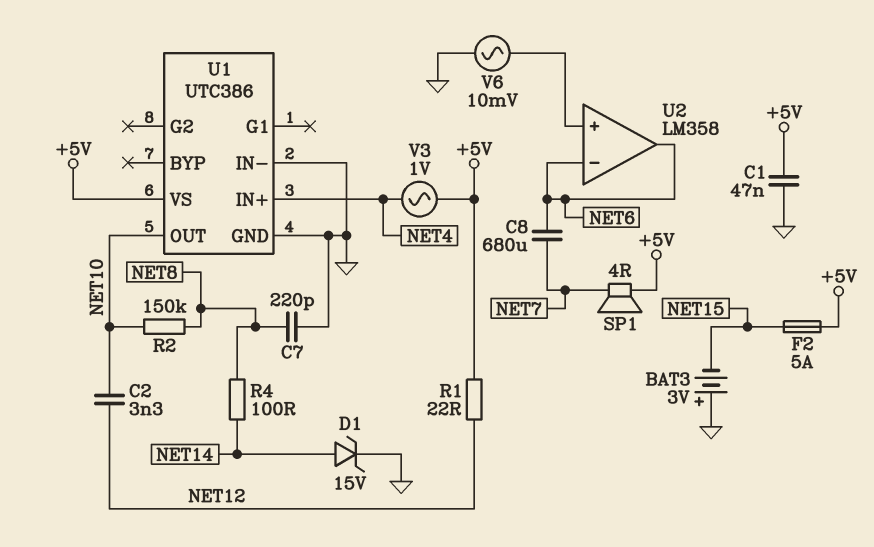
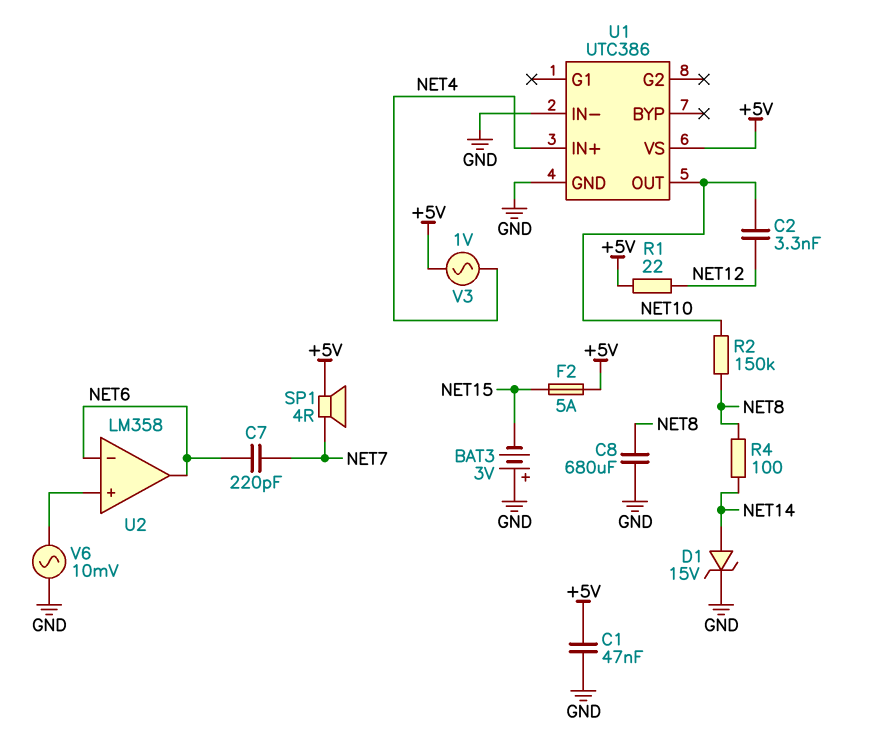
C7: 220pF (GND, NET8) -> 220pF (NET6, NET7)
C8: 680uF (NET6, NET7) -> 680uF (GND, NET8)

